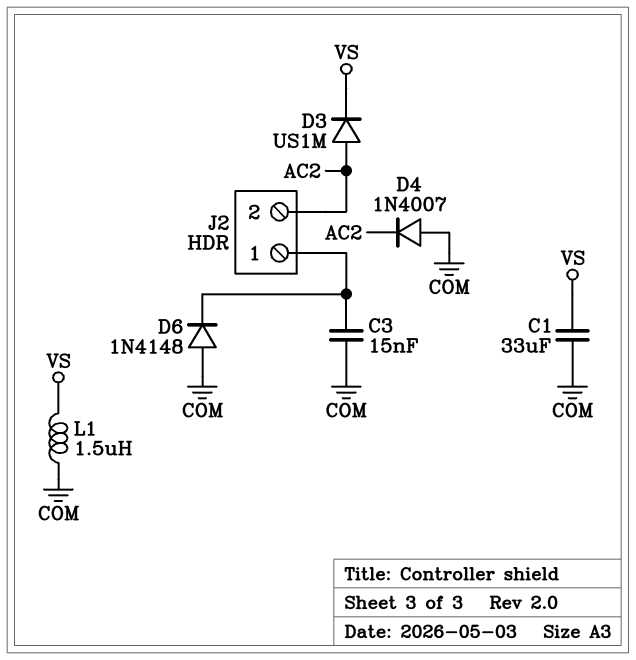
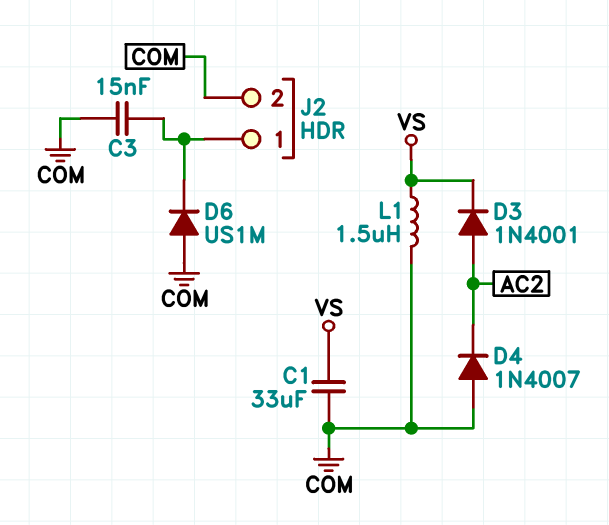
D3: diode US1M (A AC2, K VS) -> diode 1N4001 (A AC2, K VS)
D6: diode 1N4148 (A COM, K J2/1) -> diode US1M (A COM, K J2/1)
J2 pin 2: AC2 -> COM

